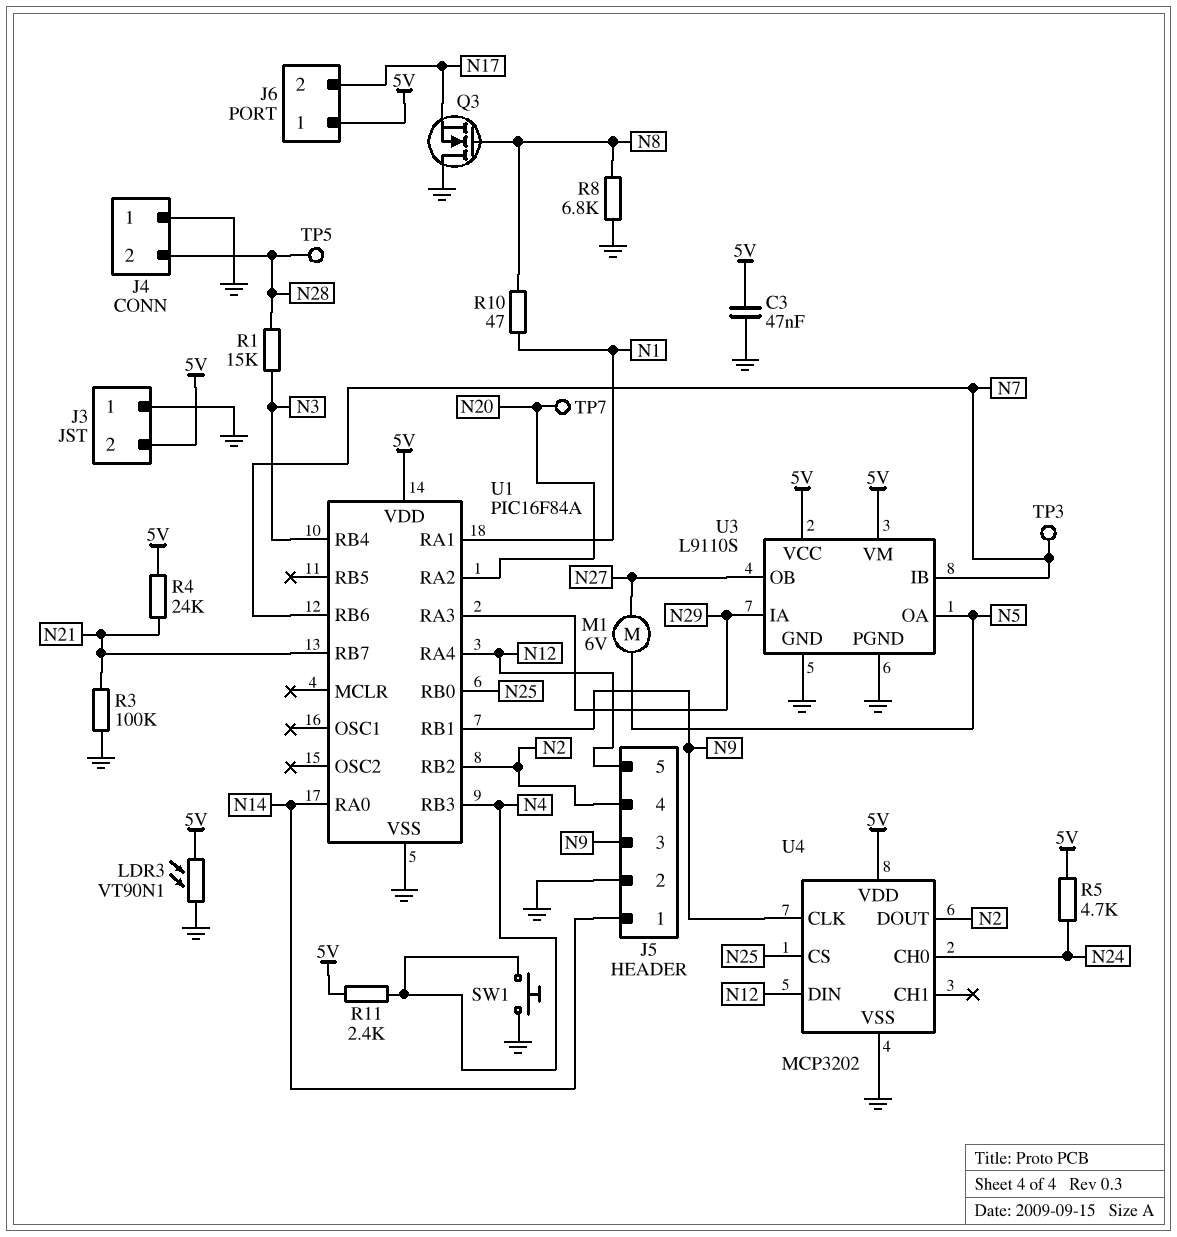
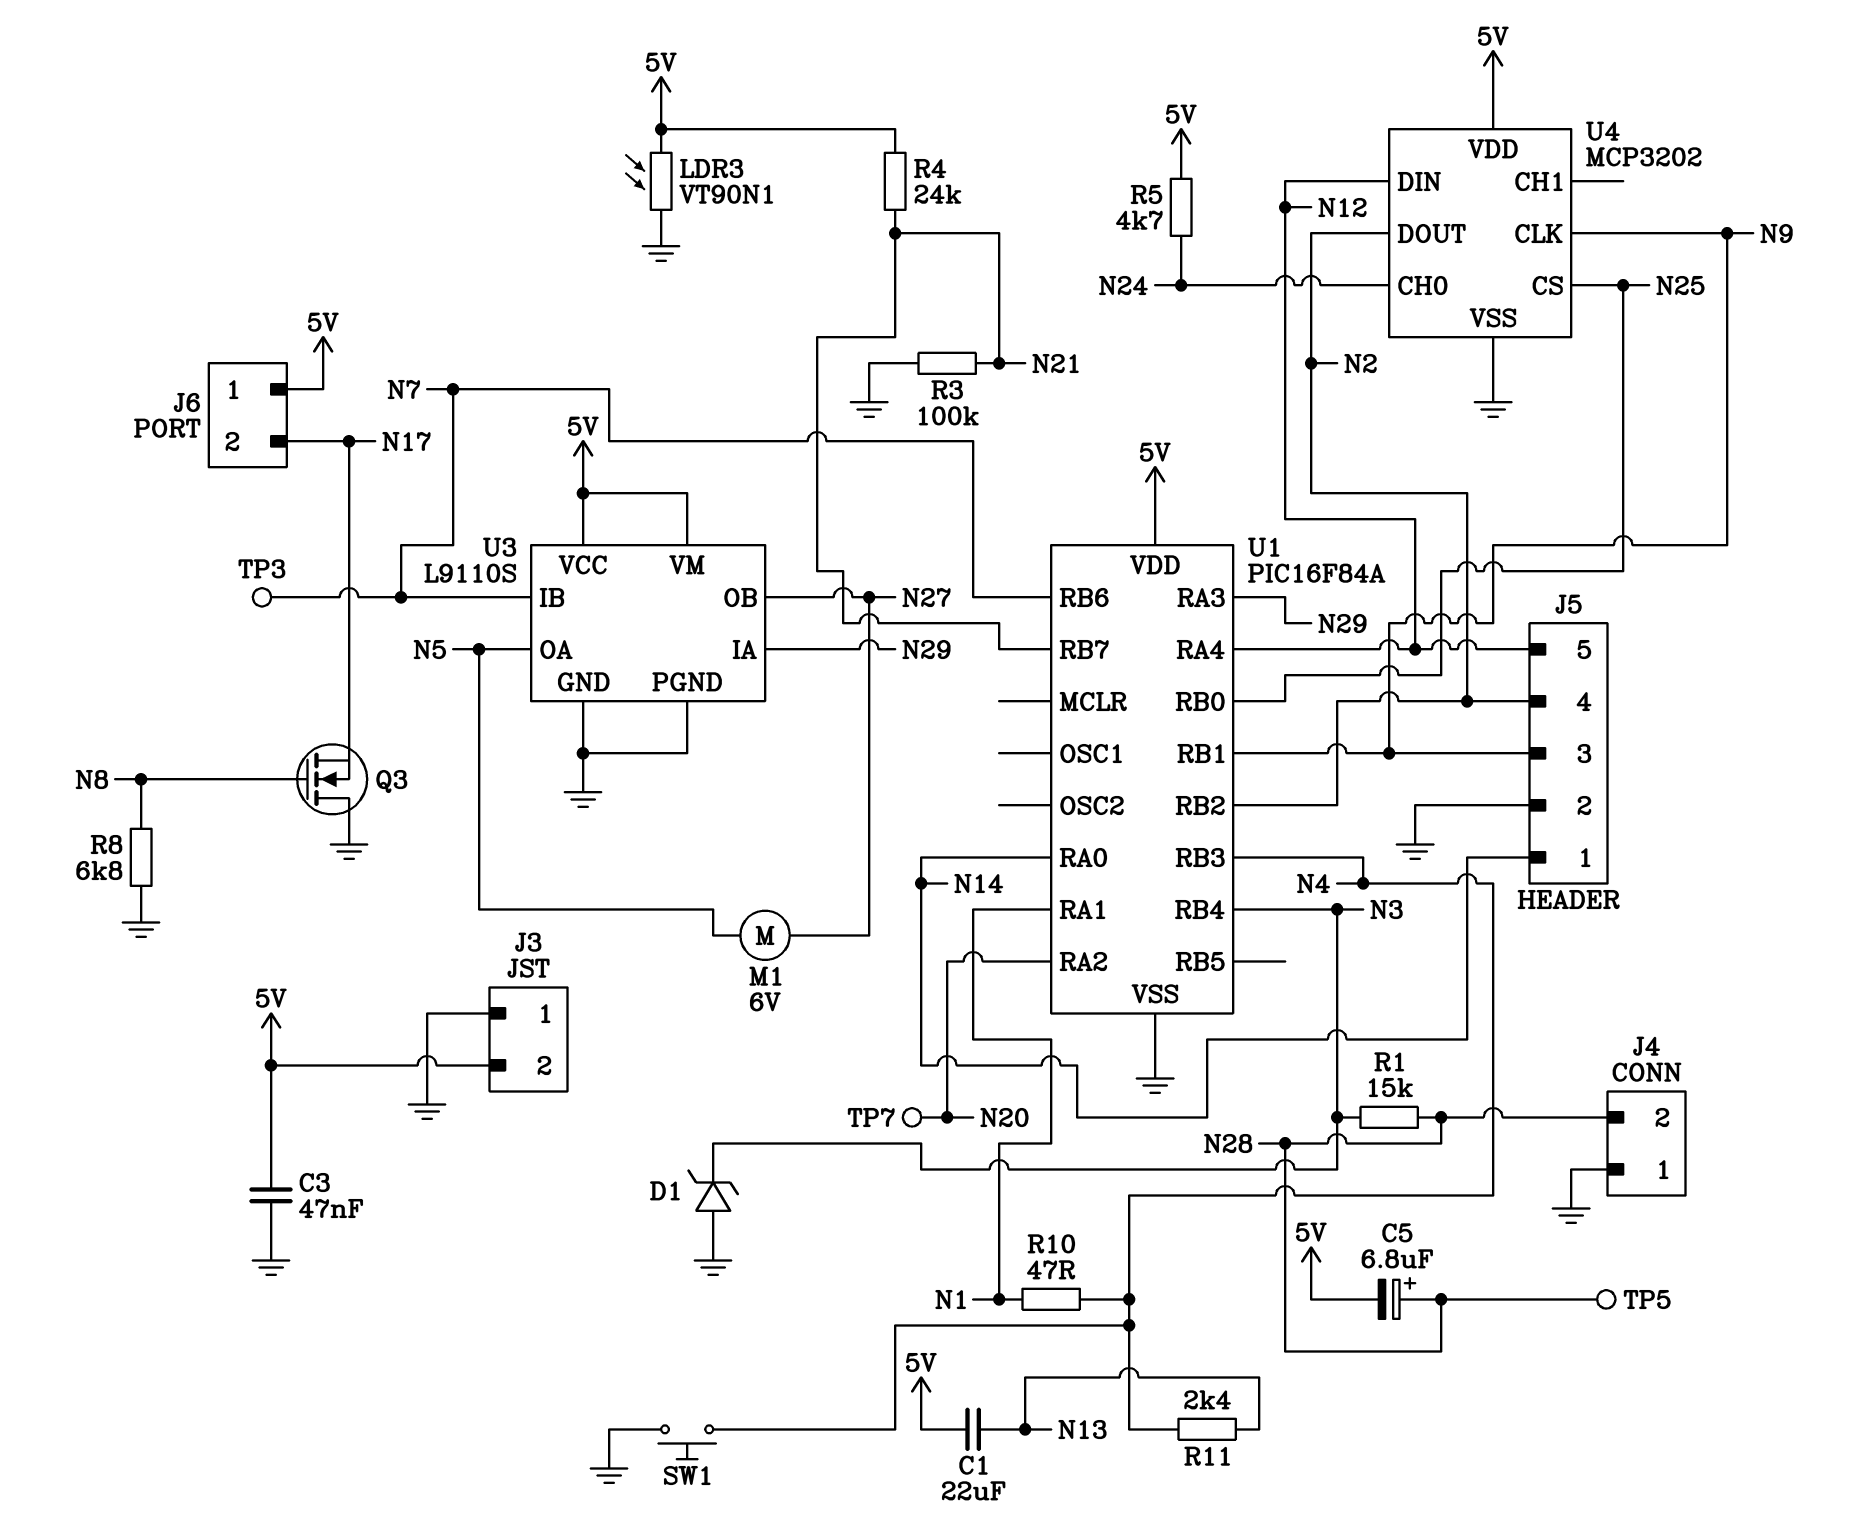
C1: none -> 22uF (5V, N13)
C5: none -> 6.8uF (plus N28, minus 5V)
D1: none -> zener (A GND, K N3)
R10: 47 (N1, N8) -> 47 (N1, N4)
R11: 2.4k (5V, N4) -> 2.4k (N4, N13)

